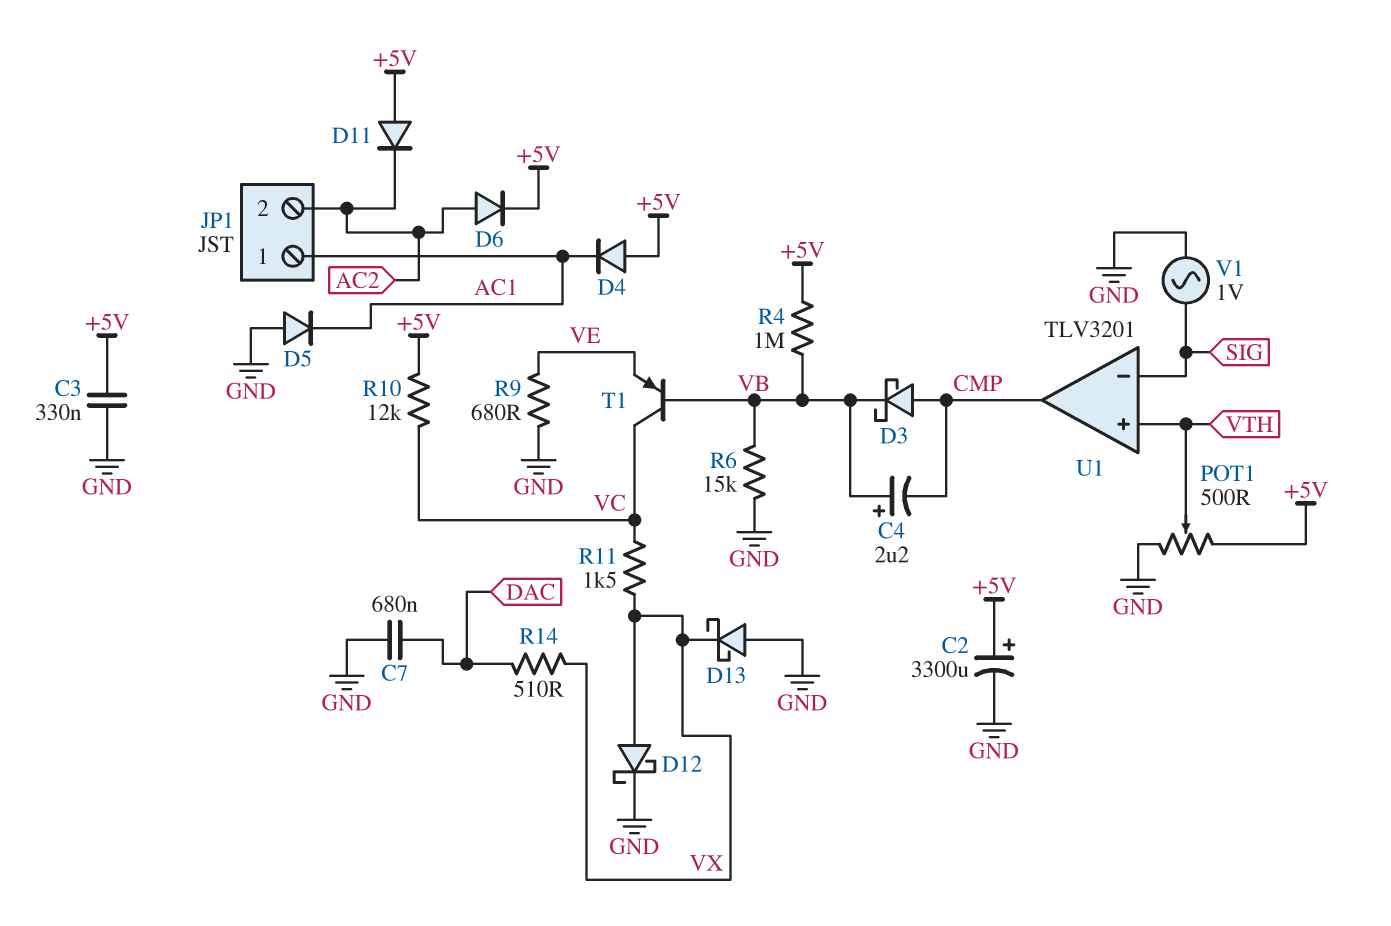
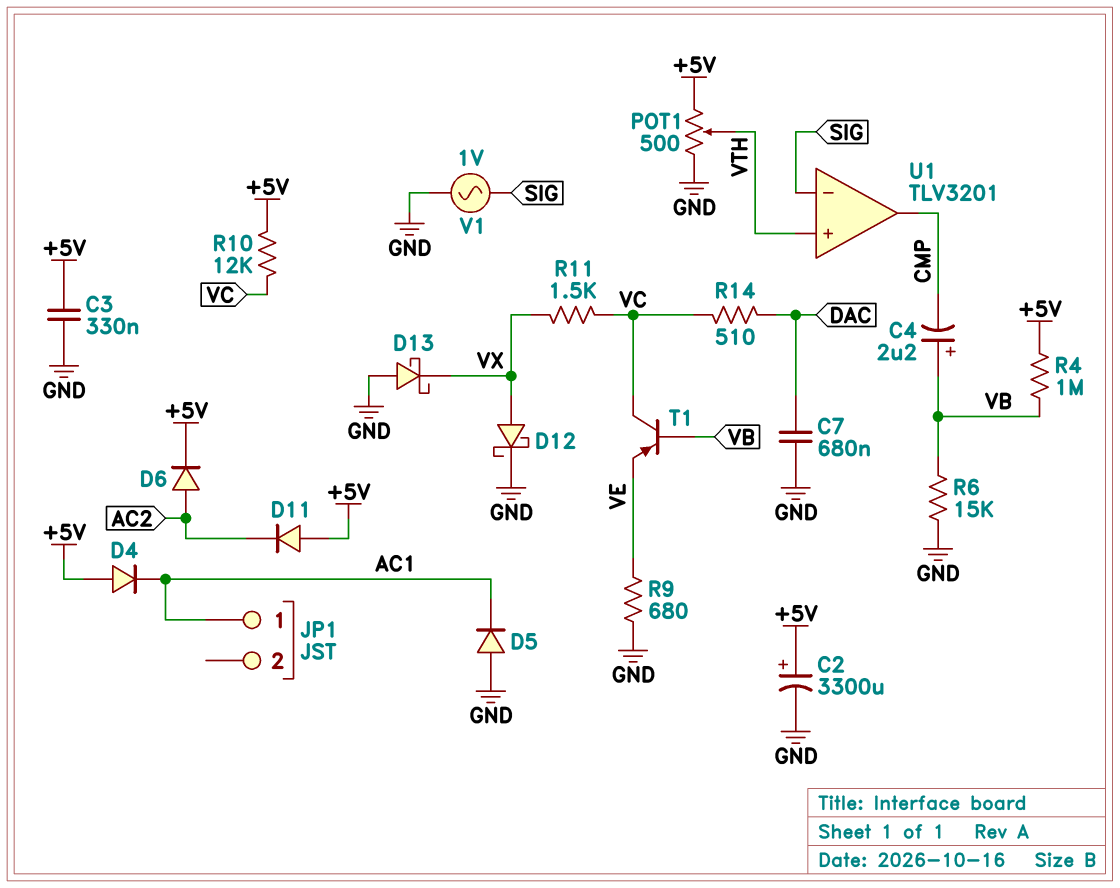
D3: schottky (A CMP, K VB) -> none
JP1 pin 2: AC2 -> none
R14: 510 (DAC, VX) -> 510 (DAC, VC)

